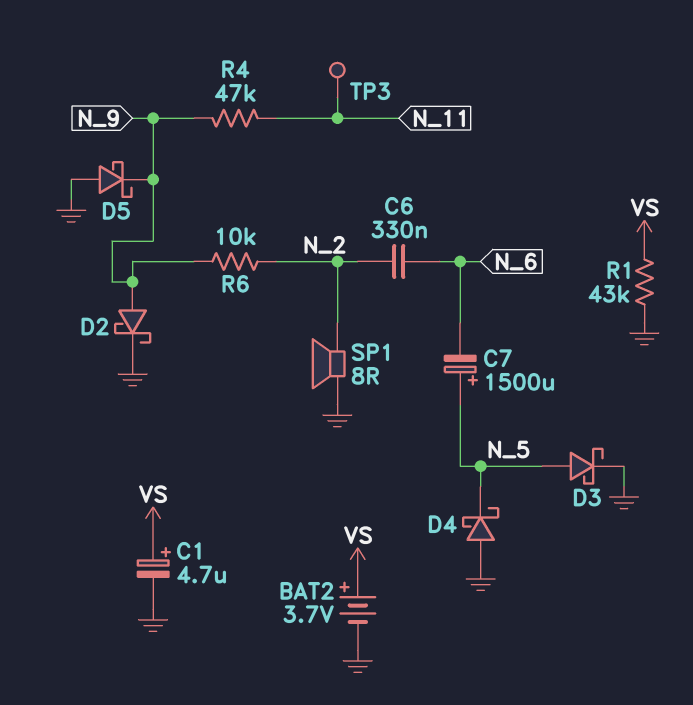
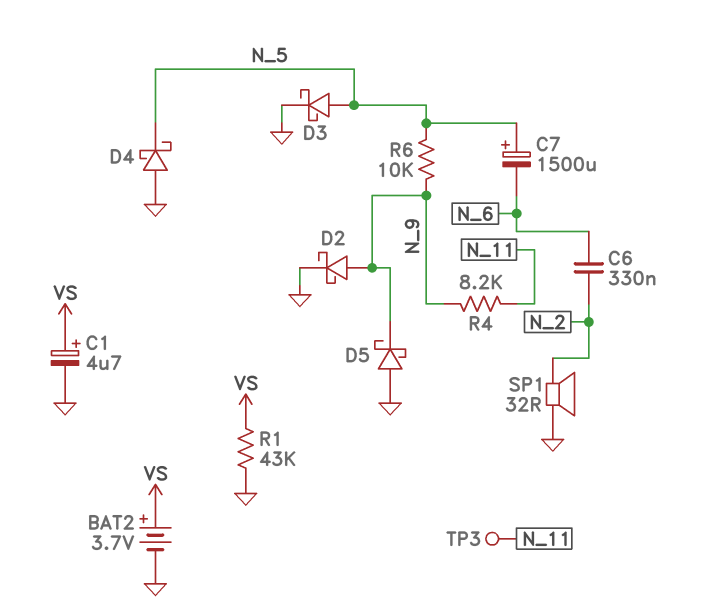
R4: 47k (N_9, N_11) -> 8.2k (N_9, N_11)
R6: 10k (N_2, N_9) -> 10k (N_5, N_9)
SP1: speaker 8R (GND, N_2) -> speaker 32R (GND, N_2)

